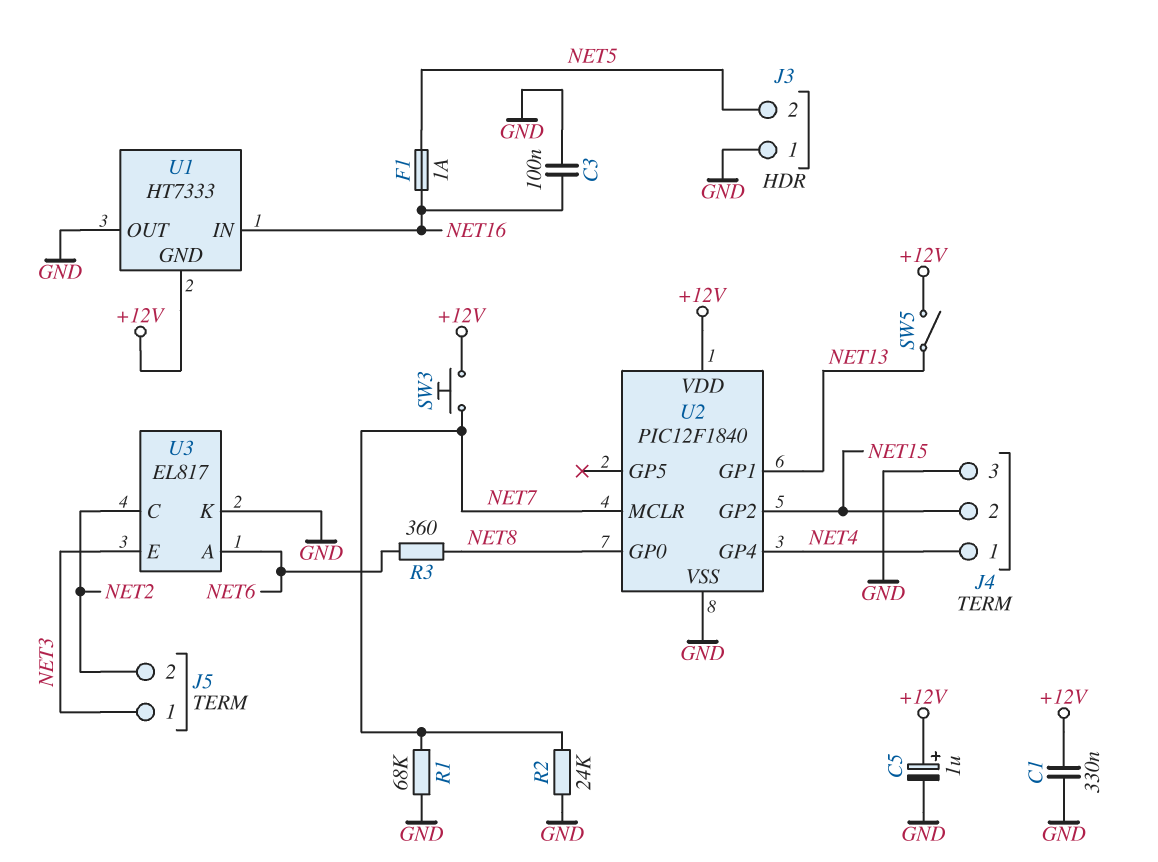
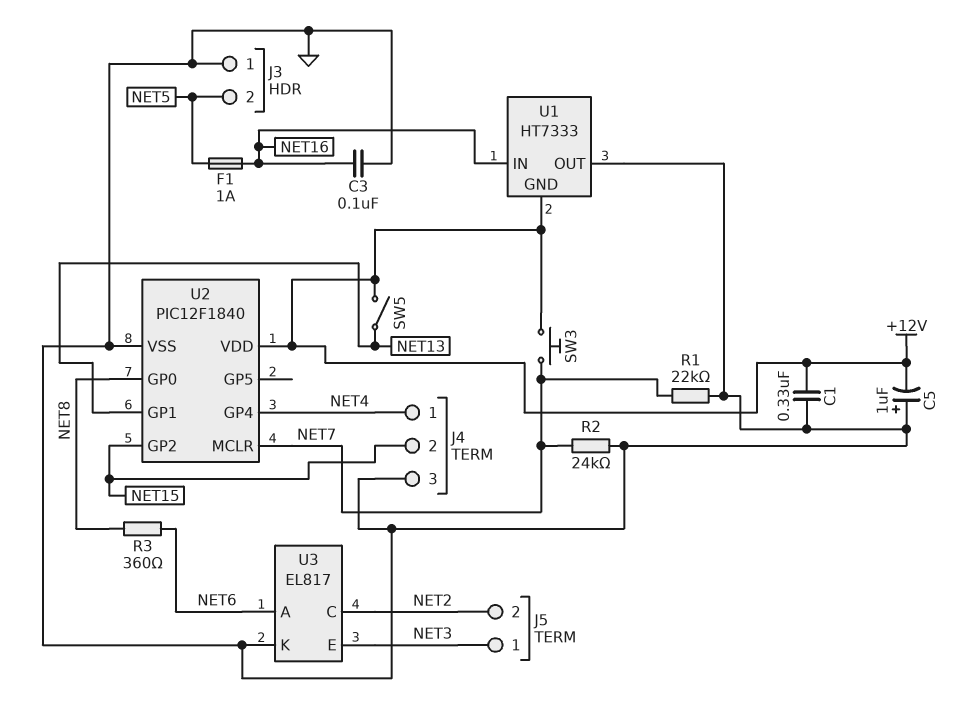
C5: 1uF (plus +12V, minus GND) -> 1uF (plus GND, minus +12V)
R1: 68k (GND, NET7) -> 22k (GND, NET7)

